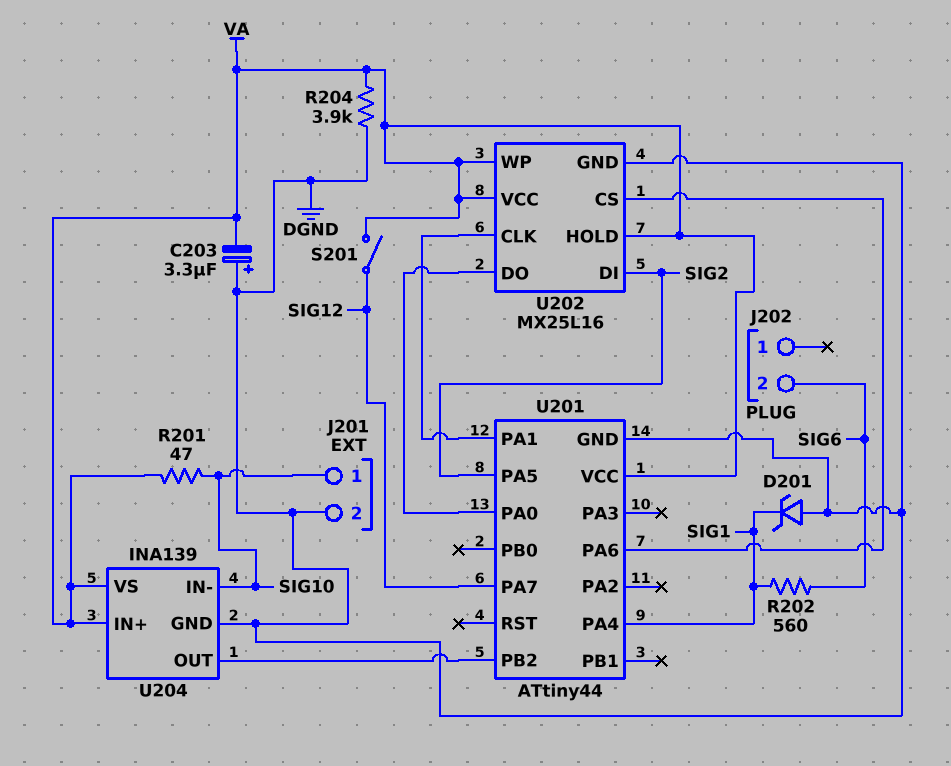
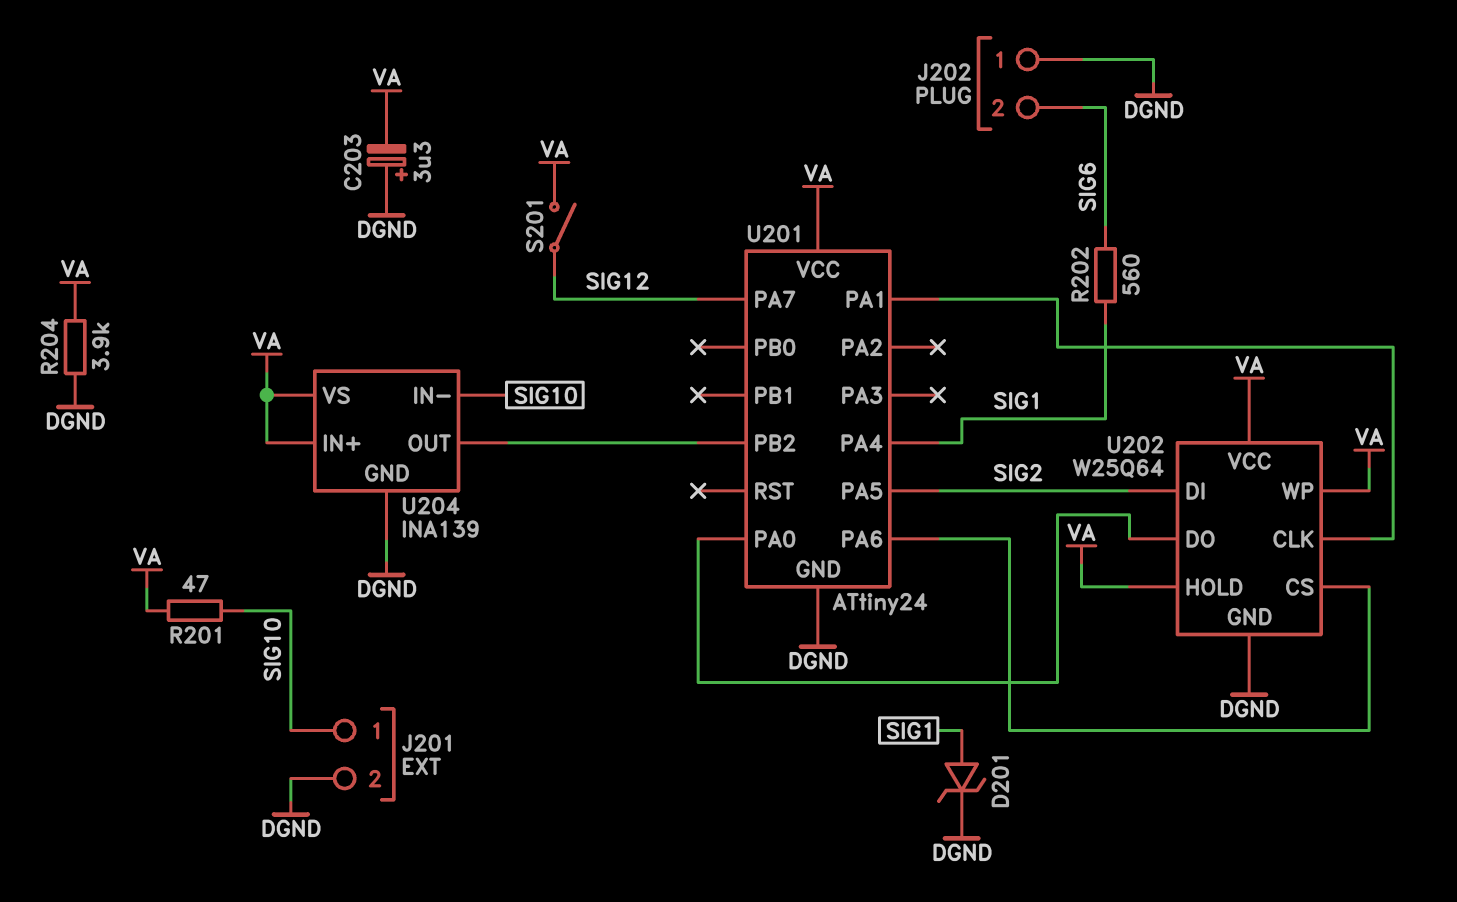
D201: zener (A DGND, K SIG1) -> zener (A SIG1, K DGND)
J202 pin 1: none -> DGND
U201: ATtiny44 -> ATtiny24
U202: MX25L16 -> W25Q64

